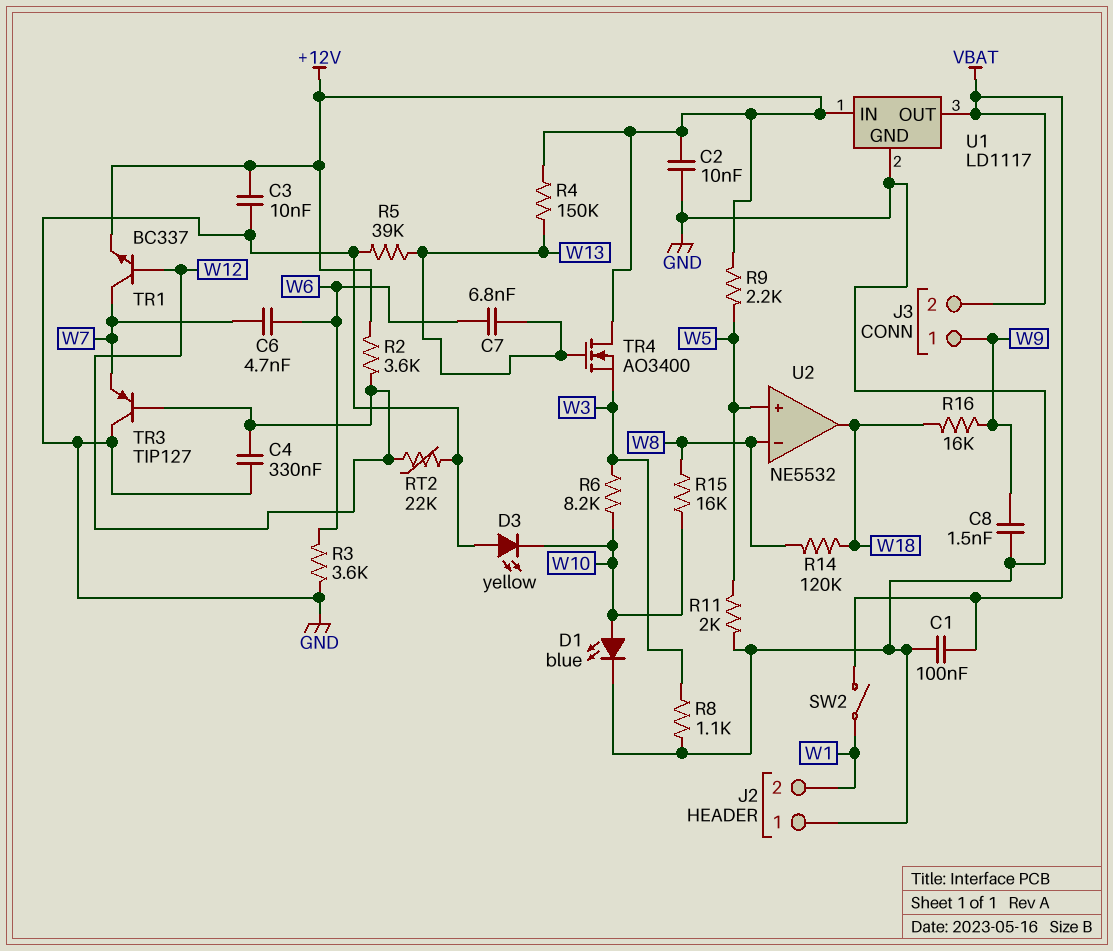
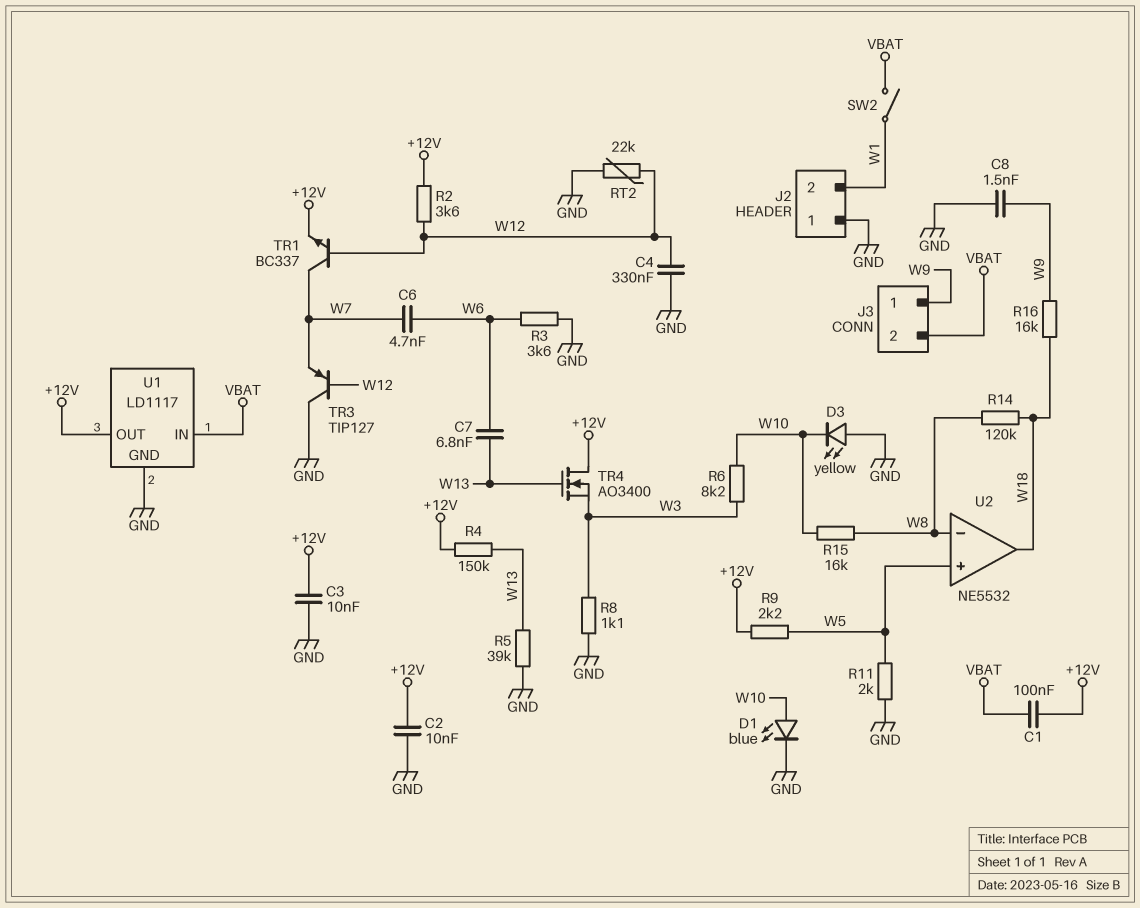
C1: 100nF (GND, VBAT) -> 100nF (+12V, VBAT)
U1 pin IN: +12V -> VBAT
U1 pin OUT: VBAT -> +12V

